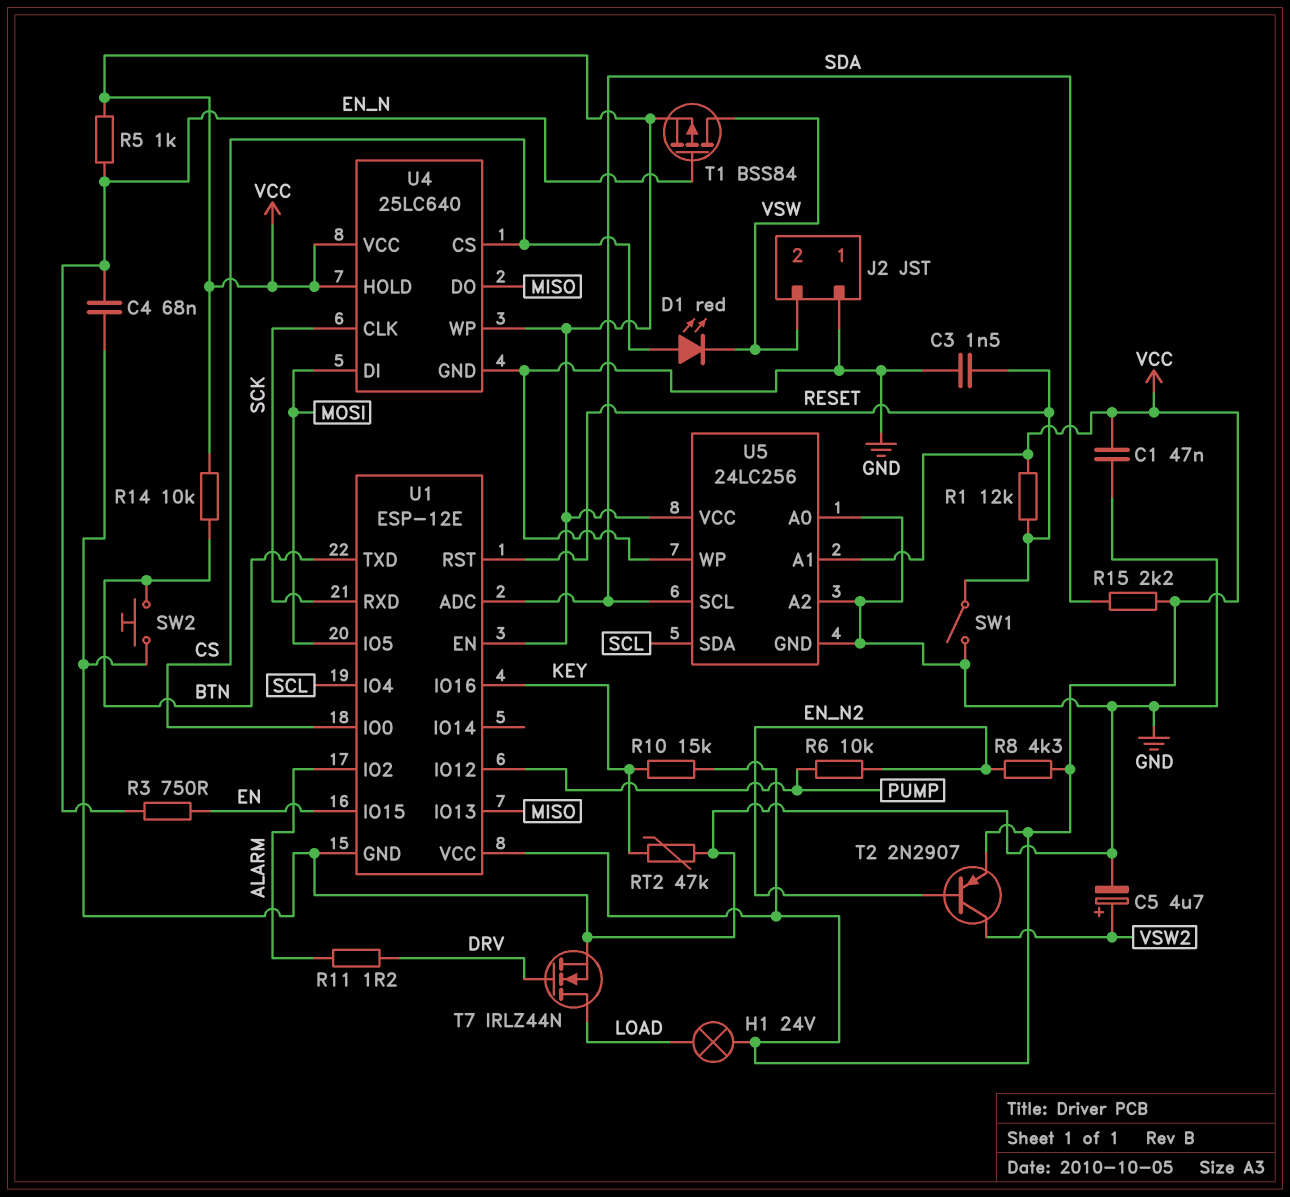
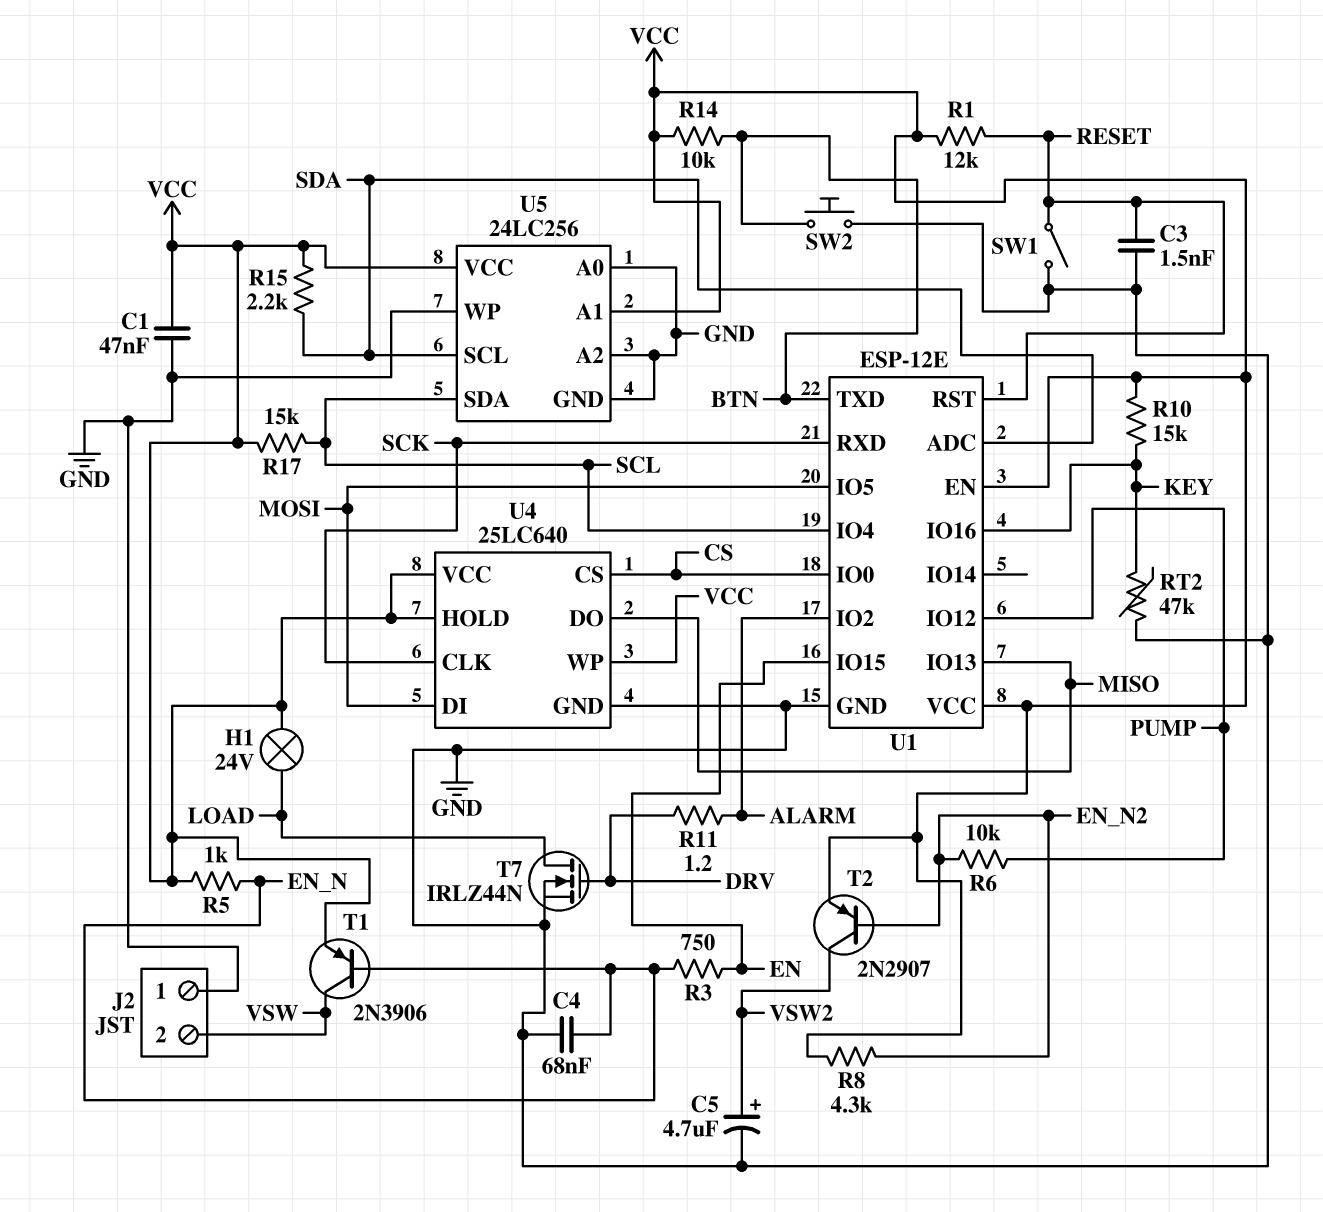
D1: LED red (A CS, K VSW) -> none
R17: none -> 15k (SCL, VCC)
T1: PMOS BSS84 (G EN_N, D VSW, S VCC) -> PNP 2N3906 (B EN_N, C VSW, E VCC)

